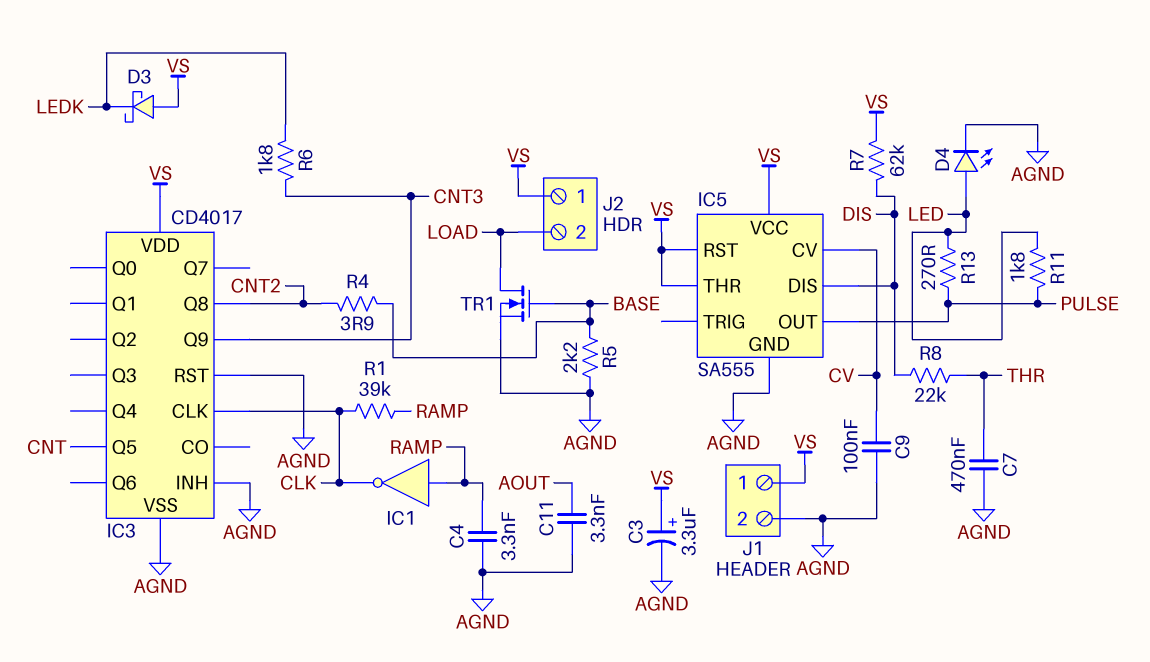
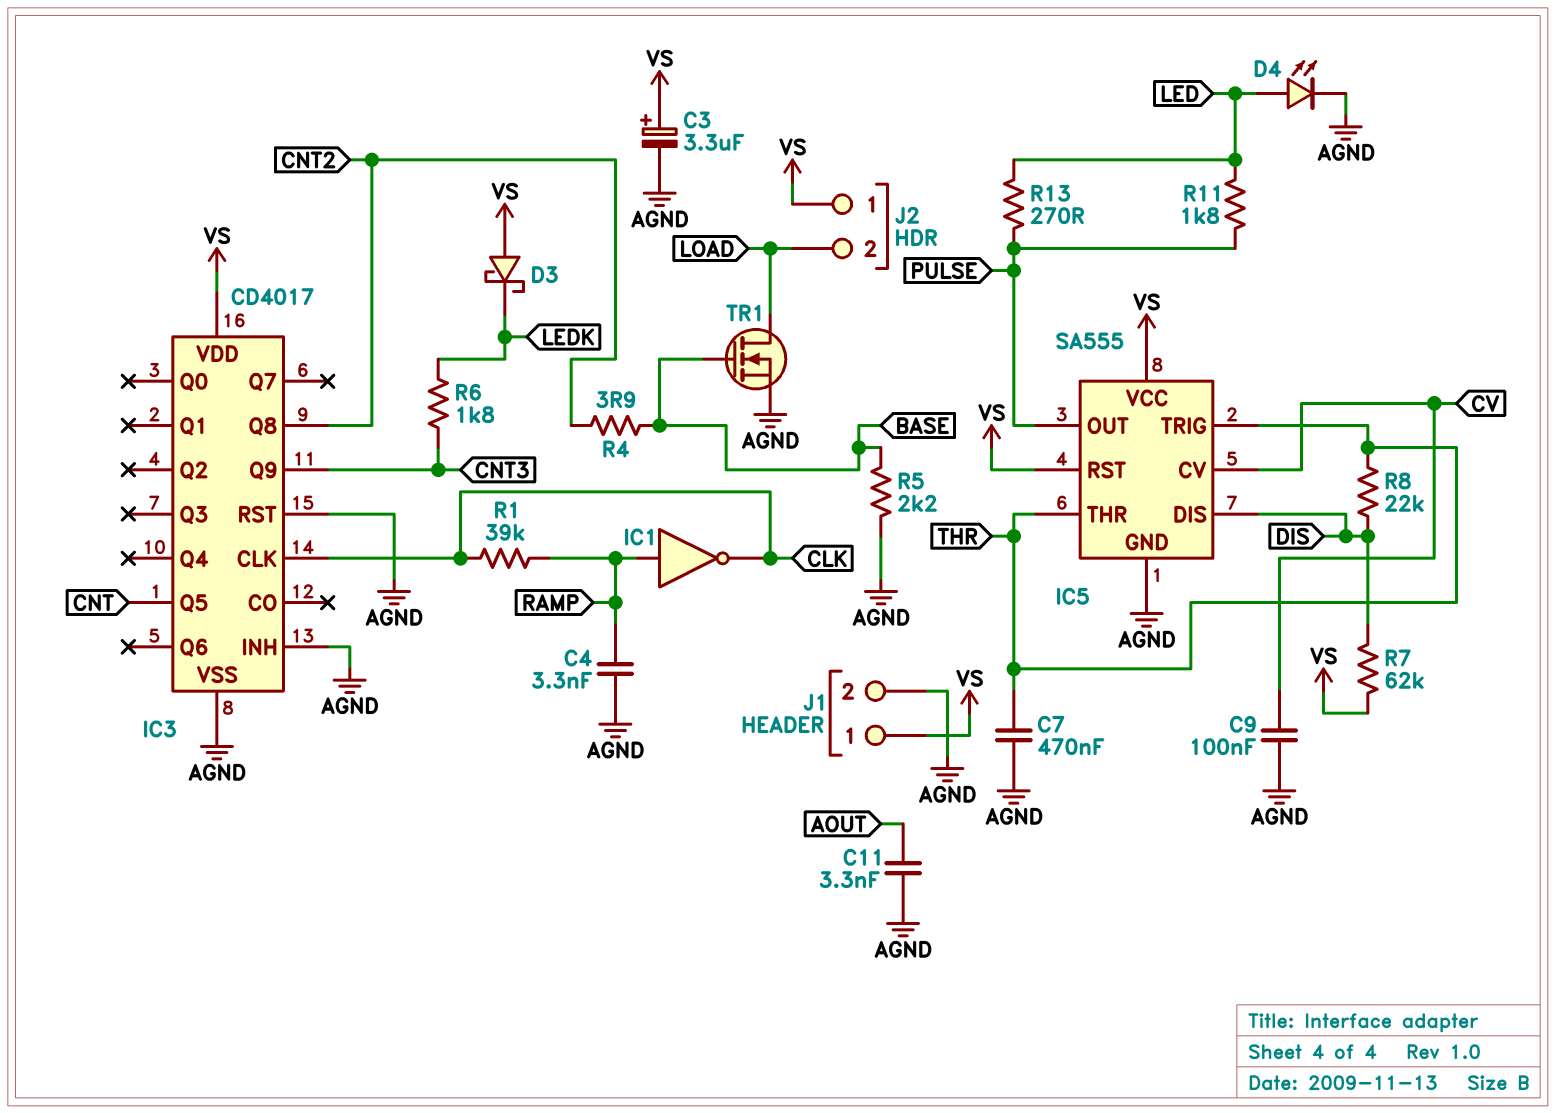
IC5 pin THR: VS -> THR
IC5 pin TRIG: none -> THR

